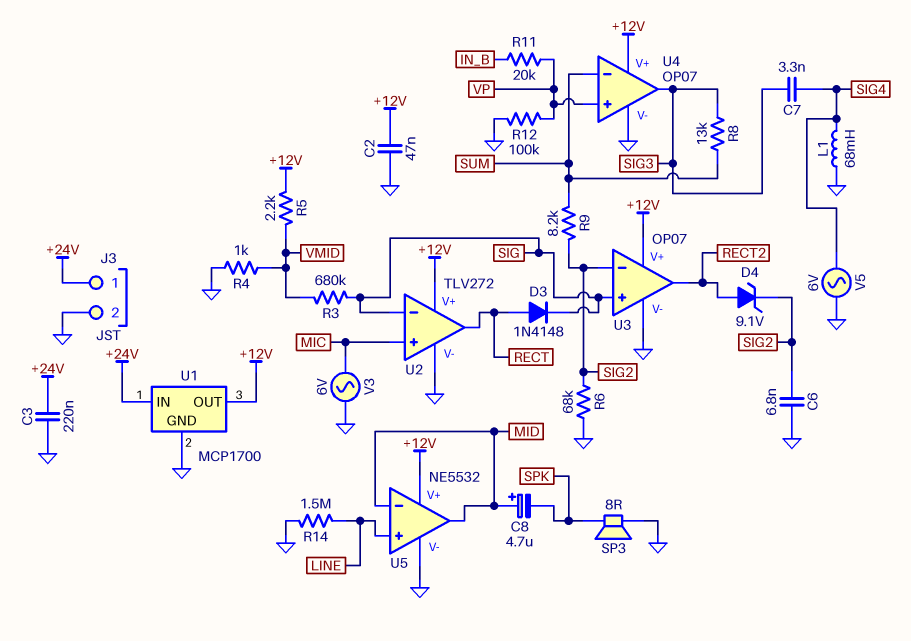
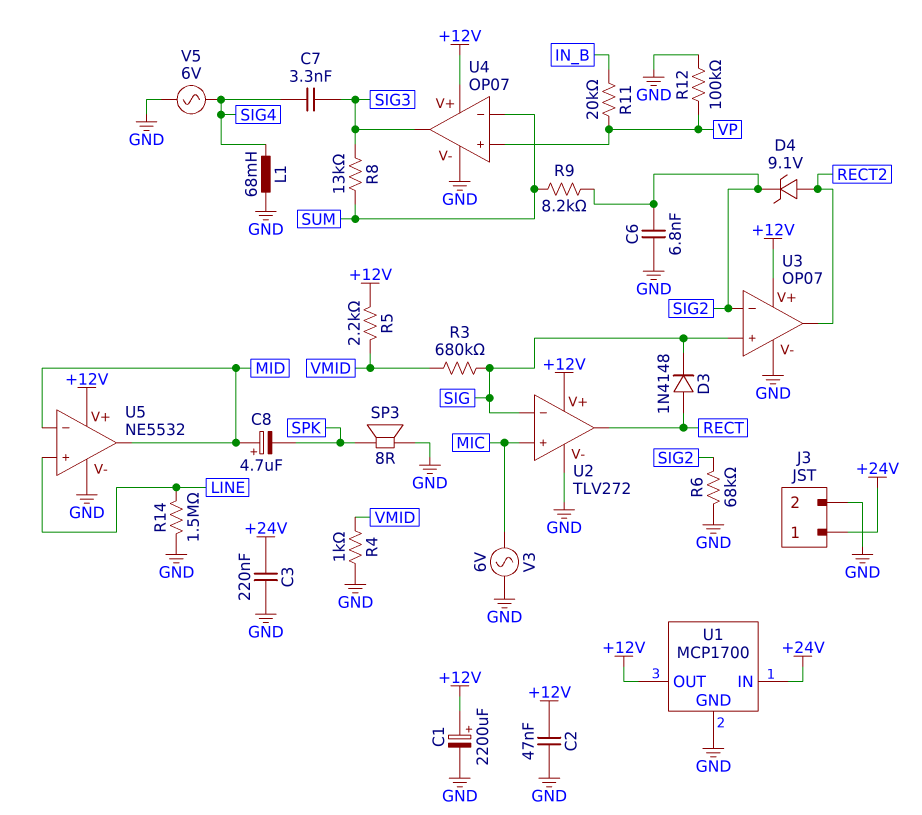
C1: none -> 2200uF (plus +12V, minus GND)

